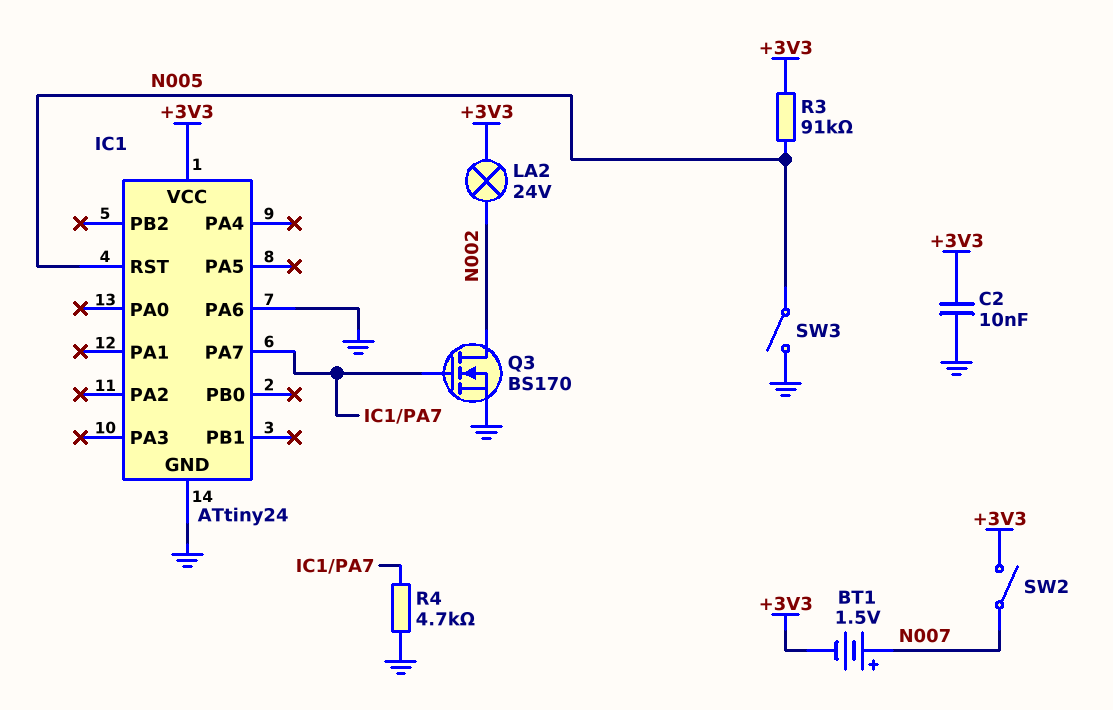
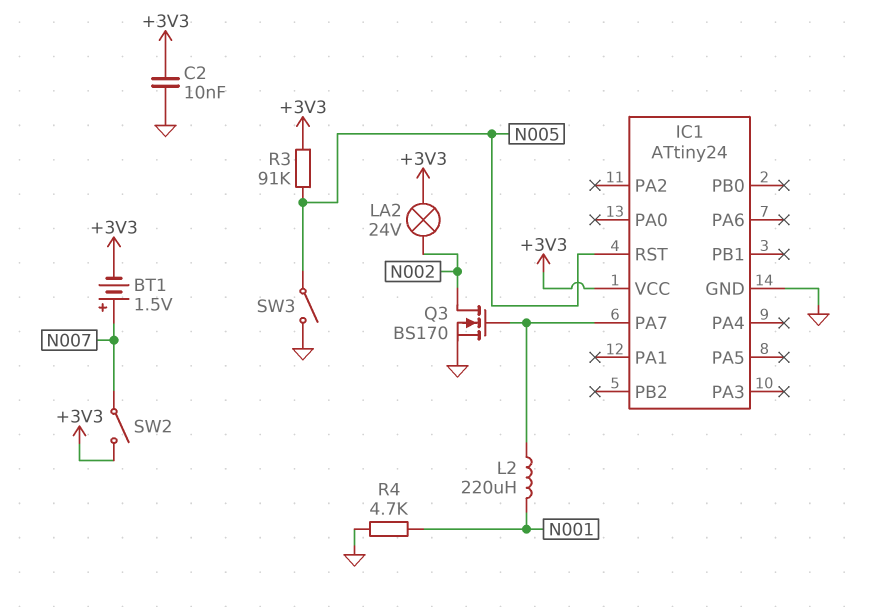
IC1 pin PA6: GND -> none
L2: none -> 220uH (IC1/PA7, N001)
R4: 4.7k (GND, IC1/PA7) -> 4.7k (GND, N001)

